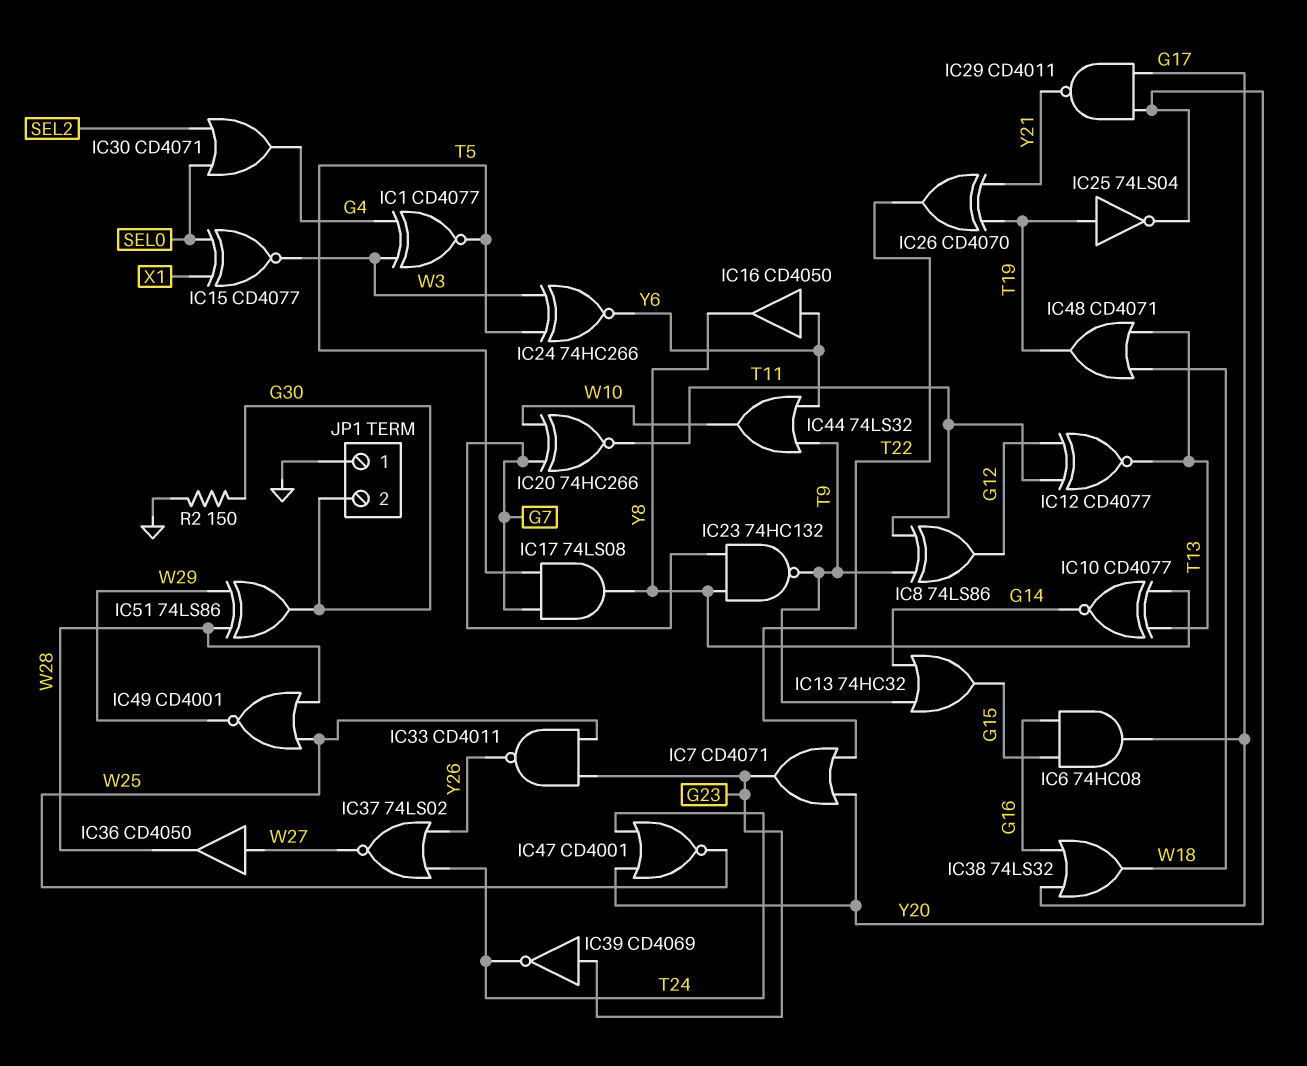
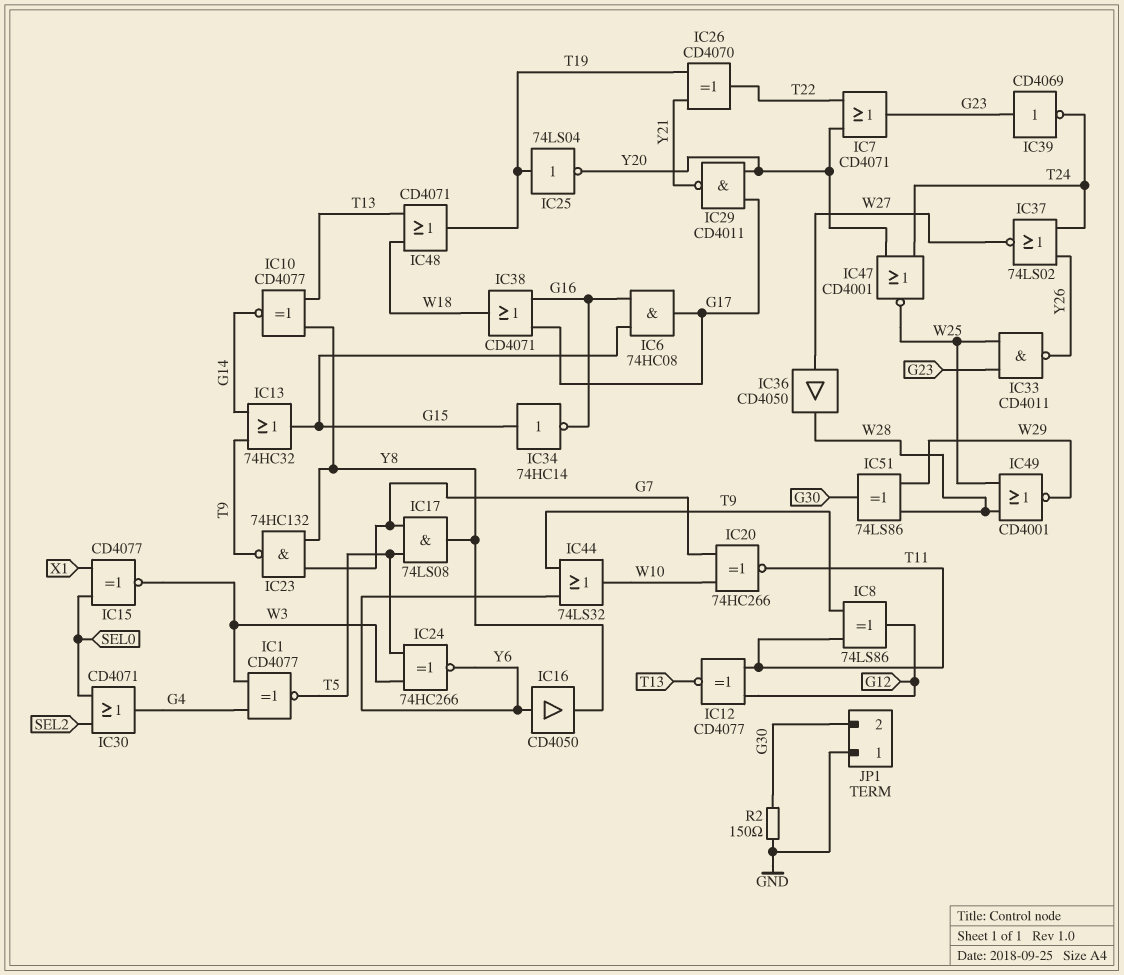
IC34: none -> NOT 74HC14 (in G15, out G16)
IC38: OR 74LS32 (in G16, in G17, out W18) -> OR CD4071 (in G16, in G17, out W18)

